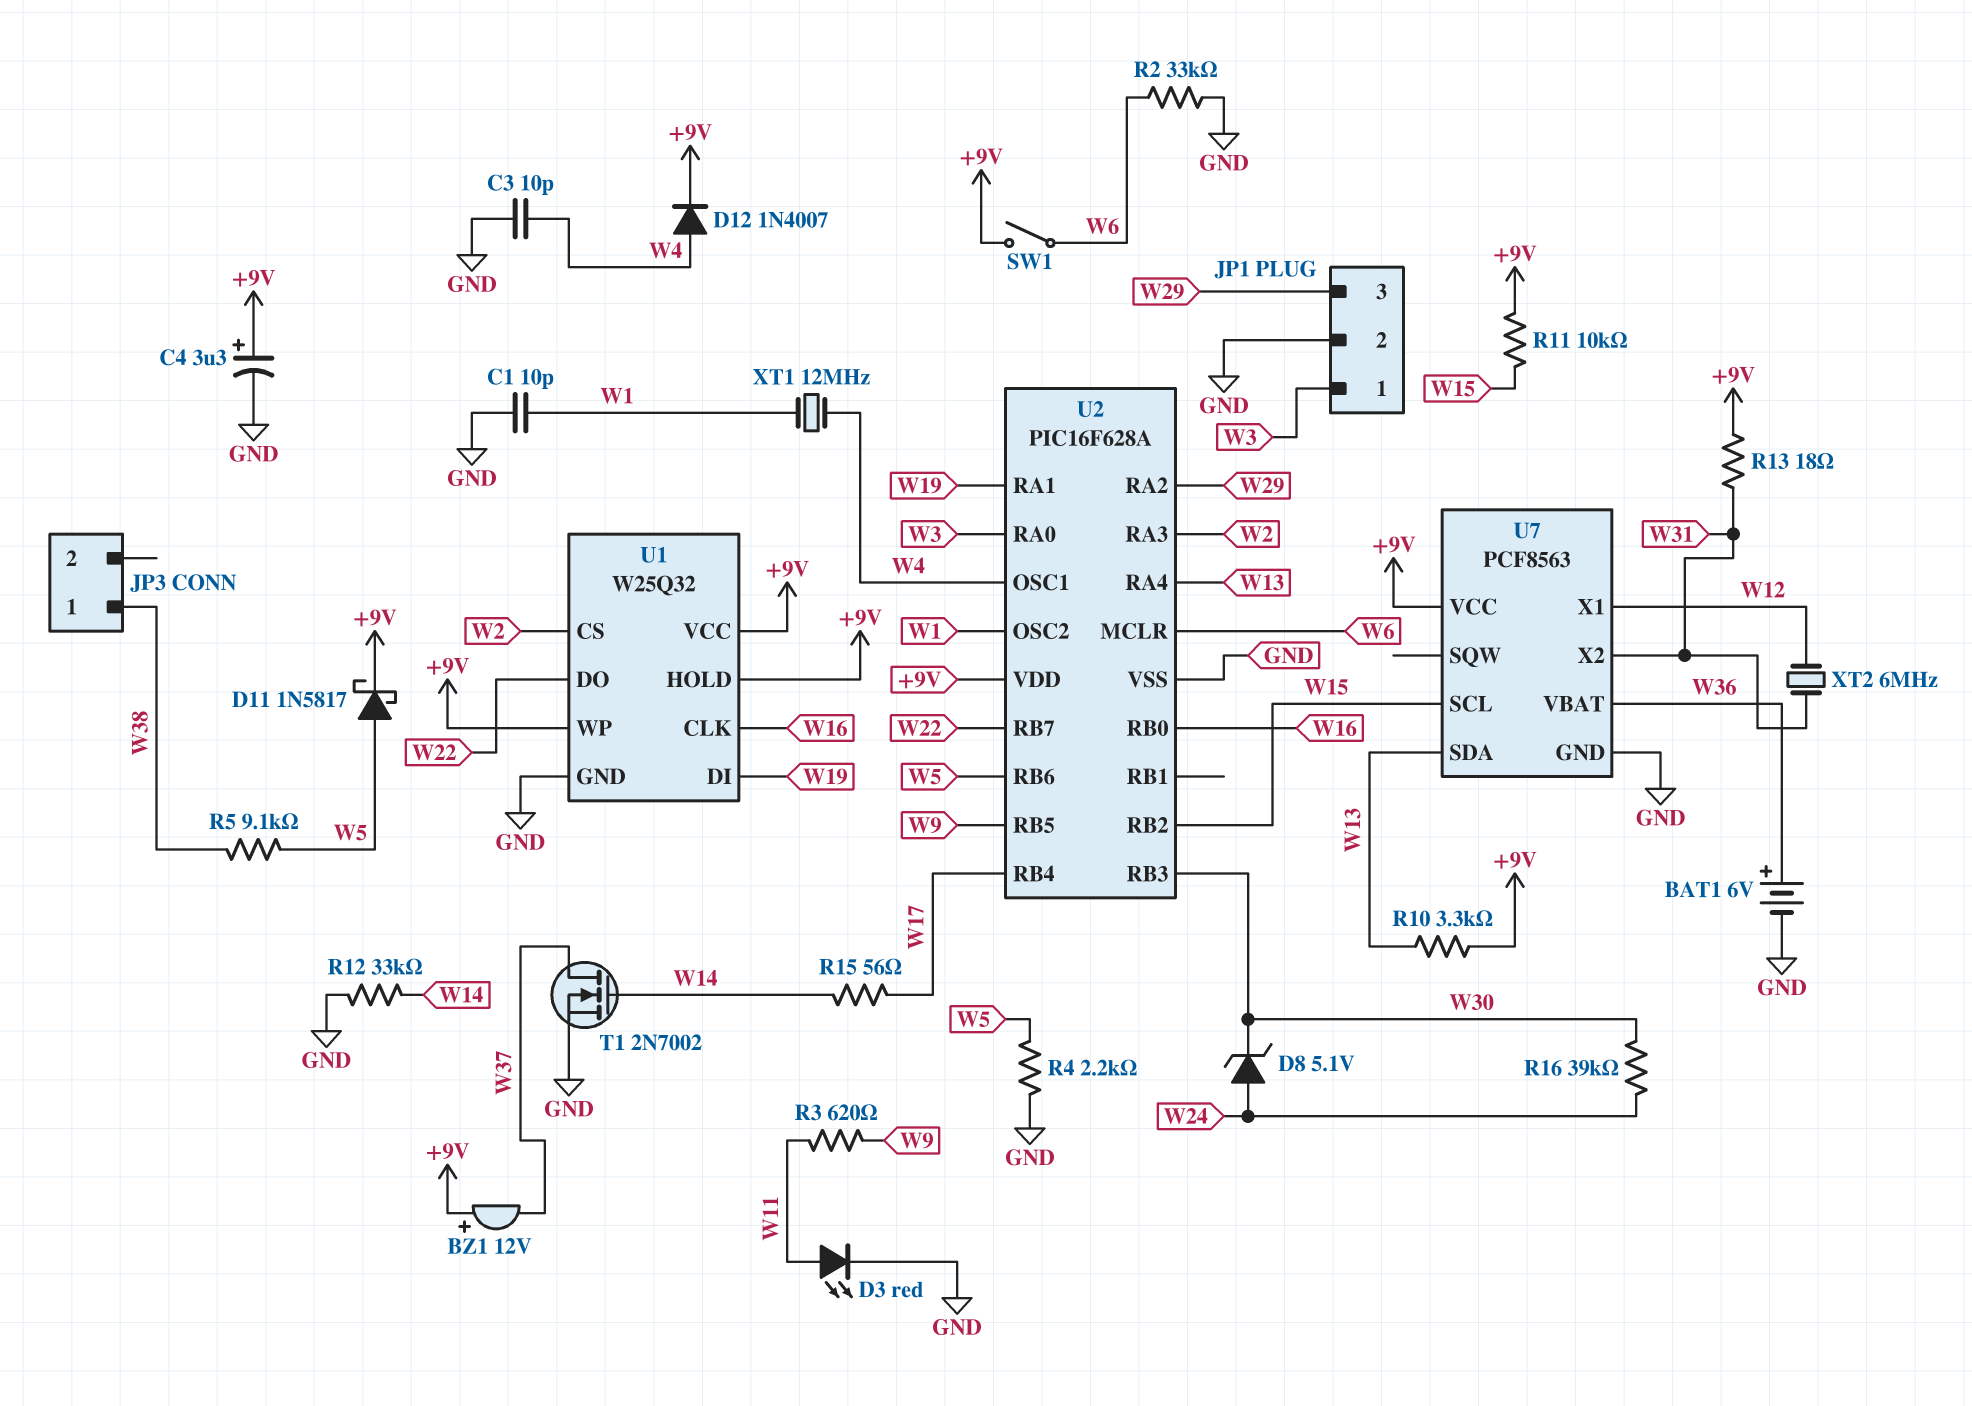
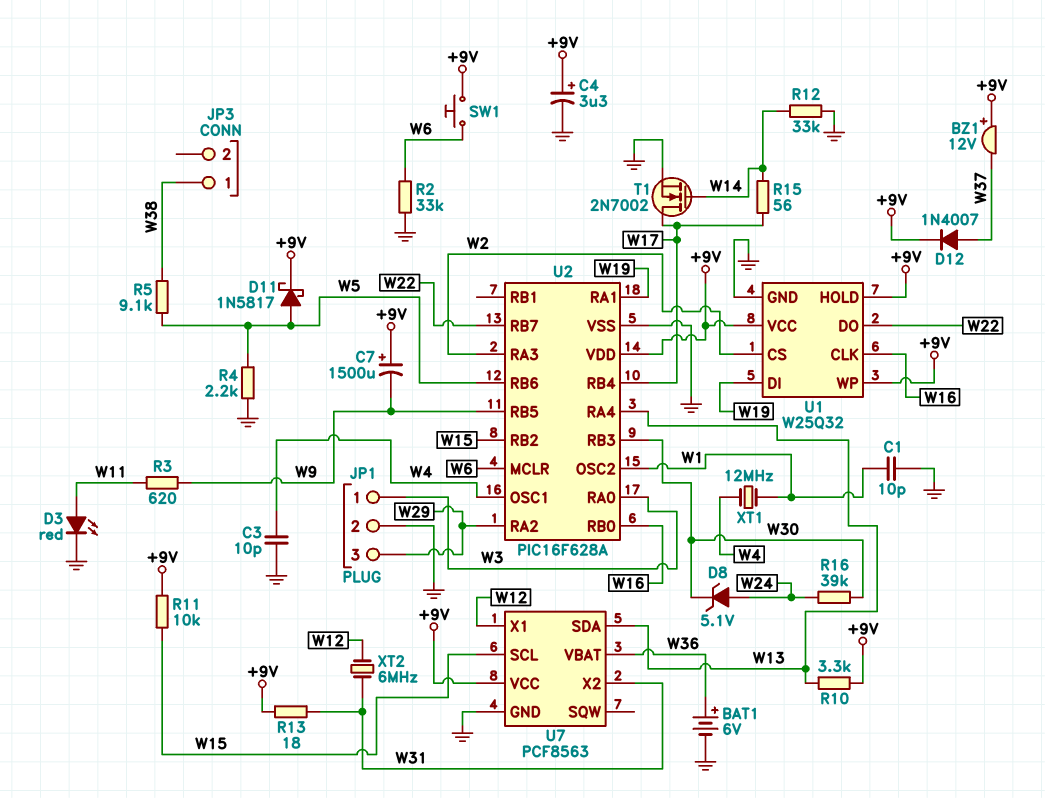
C7: none -> 1500uF (plus +9V, minus W9)
D12: diode 1N4007 (A W4, K +9V) -> diode 1N4007 (A W37, K +9V)
SW1: switch (+9V, W6) -> button (+9V, W6)
T1: NMOS 2N7002 (G W14, D W37, S GND) -> NMOS 2N7002 (G W14, D W17, S GND)

